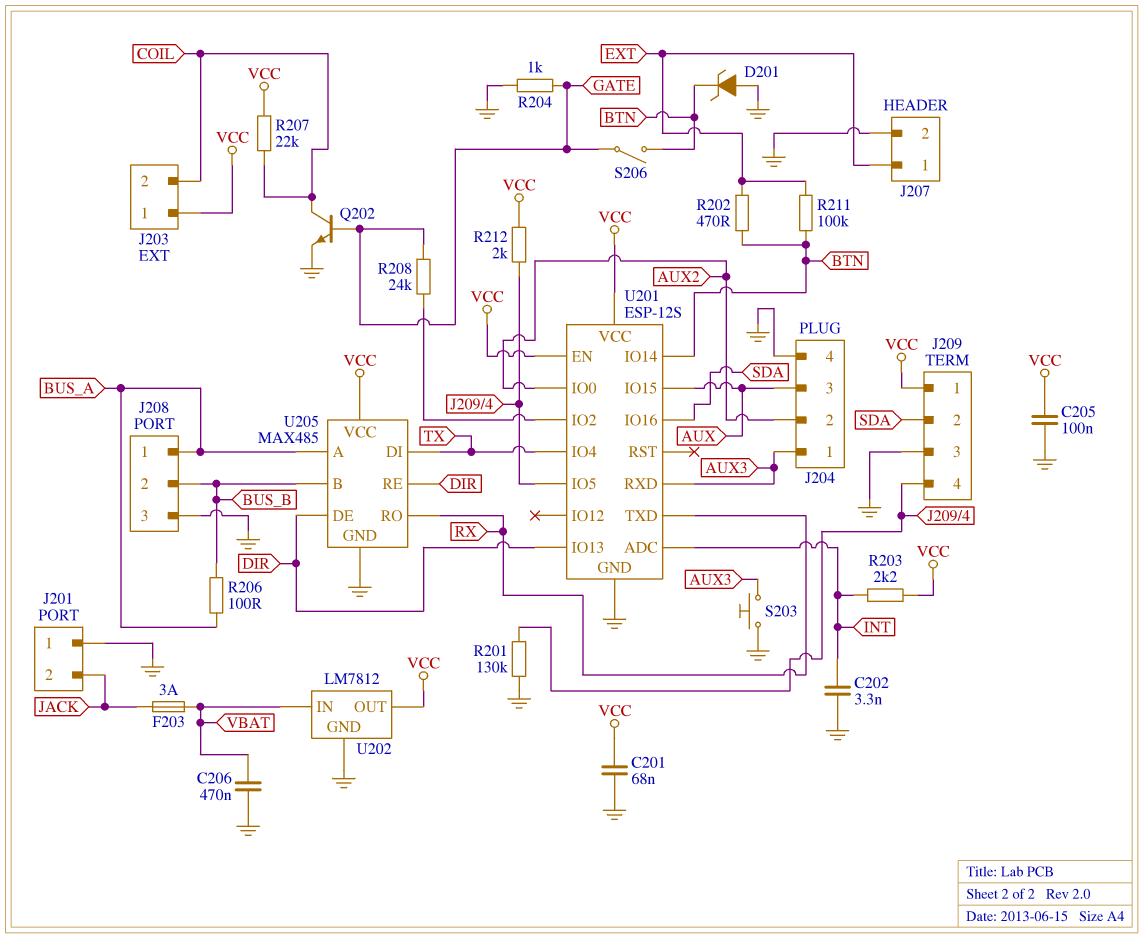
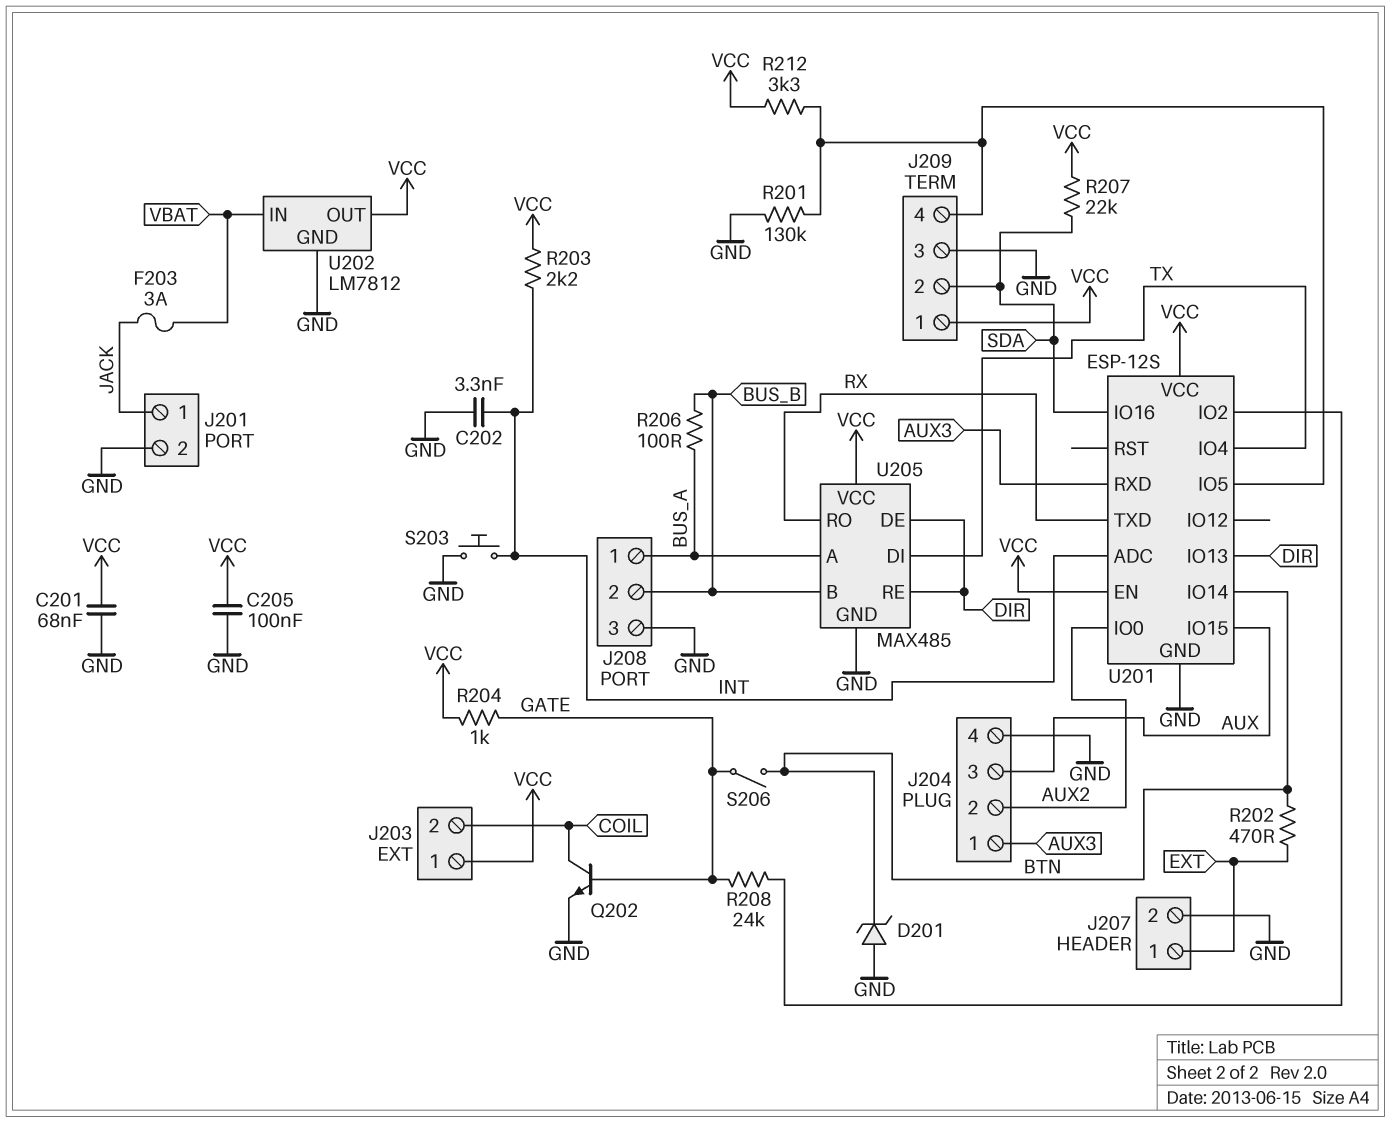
C206: 470nF (GND, VBAT) -> none
J201 pin 1: GND -> JACK
J201 pin 2: JACK -> GND
R204: 1k (GATE, GND) -> 1k (GATE, VCC)
R207: 22k (COIL, VCC) -> 22k (SDA, VCC)
R211: 100k (BTN, EXT) -> none
R212: 2k (J209/4, VCC) -> 3.3k (J209/4, VCC)
S203: button (AUX3, GND) -> button (GND, INT)

